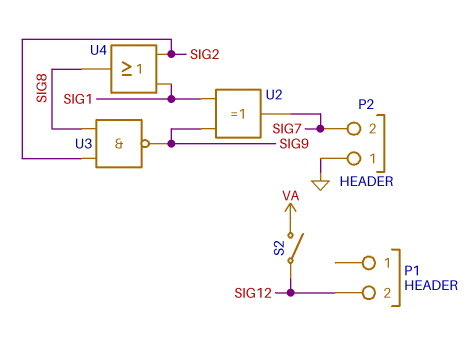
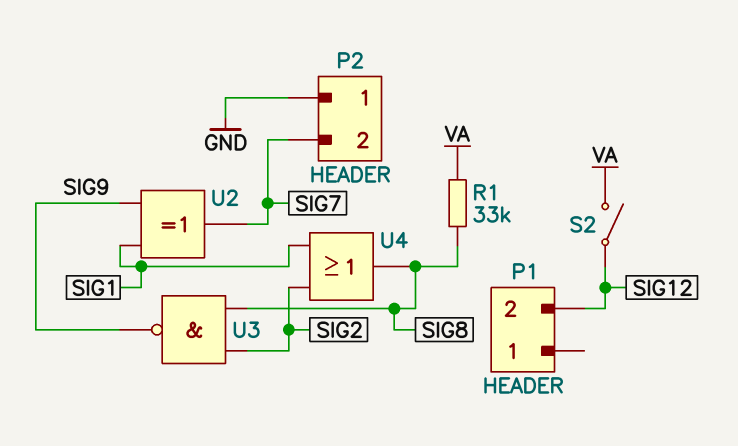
R1: none -> 33k (SIG8, VA)

